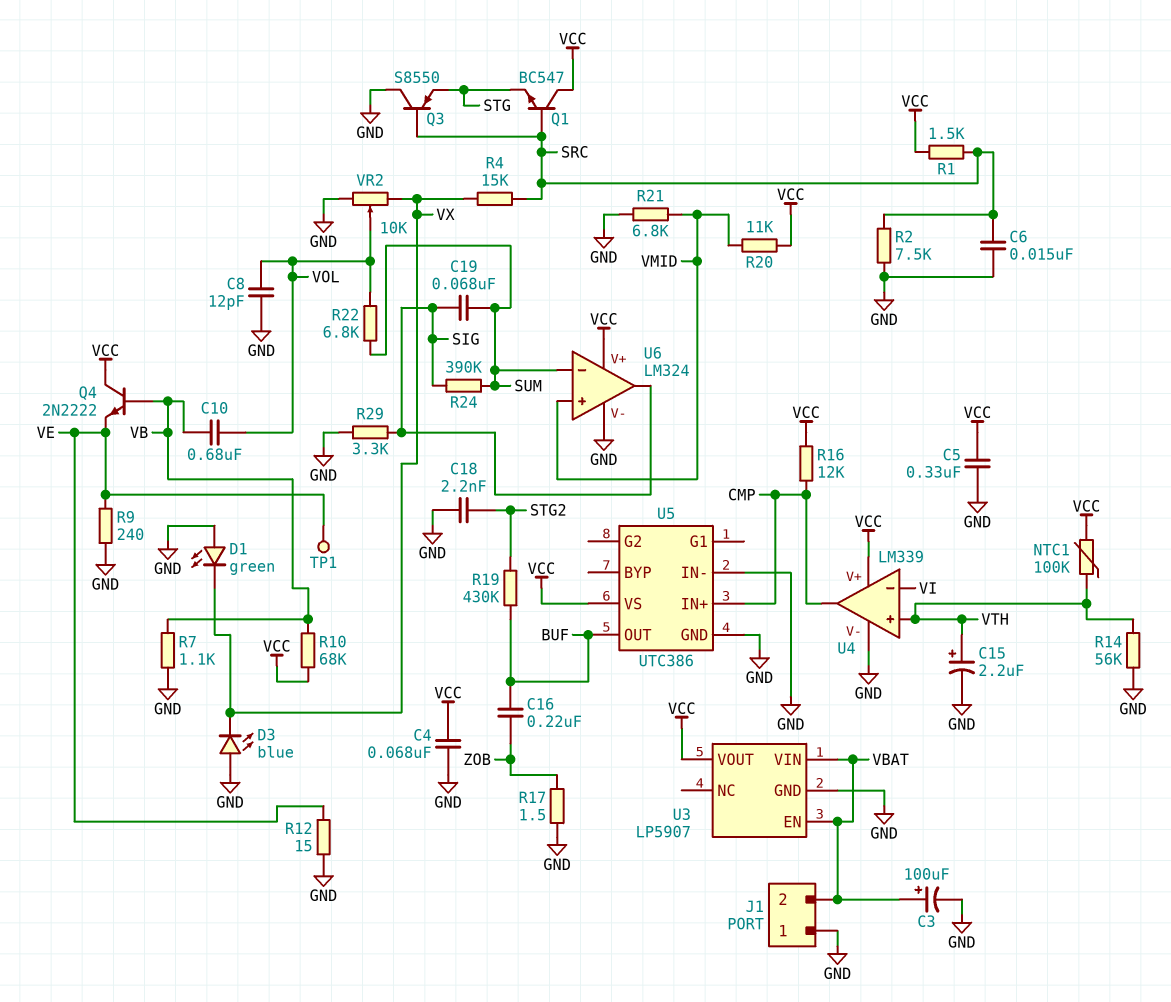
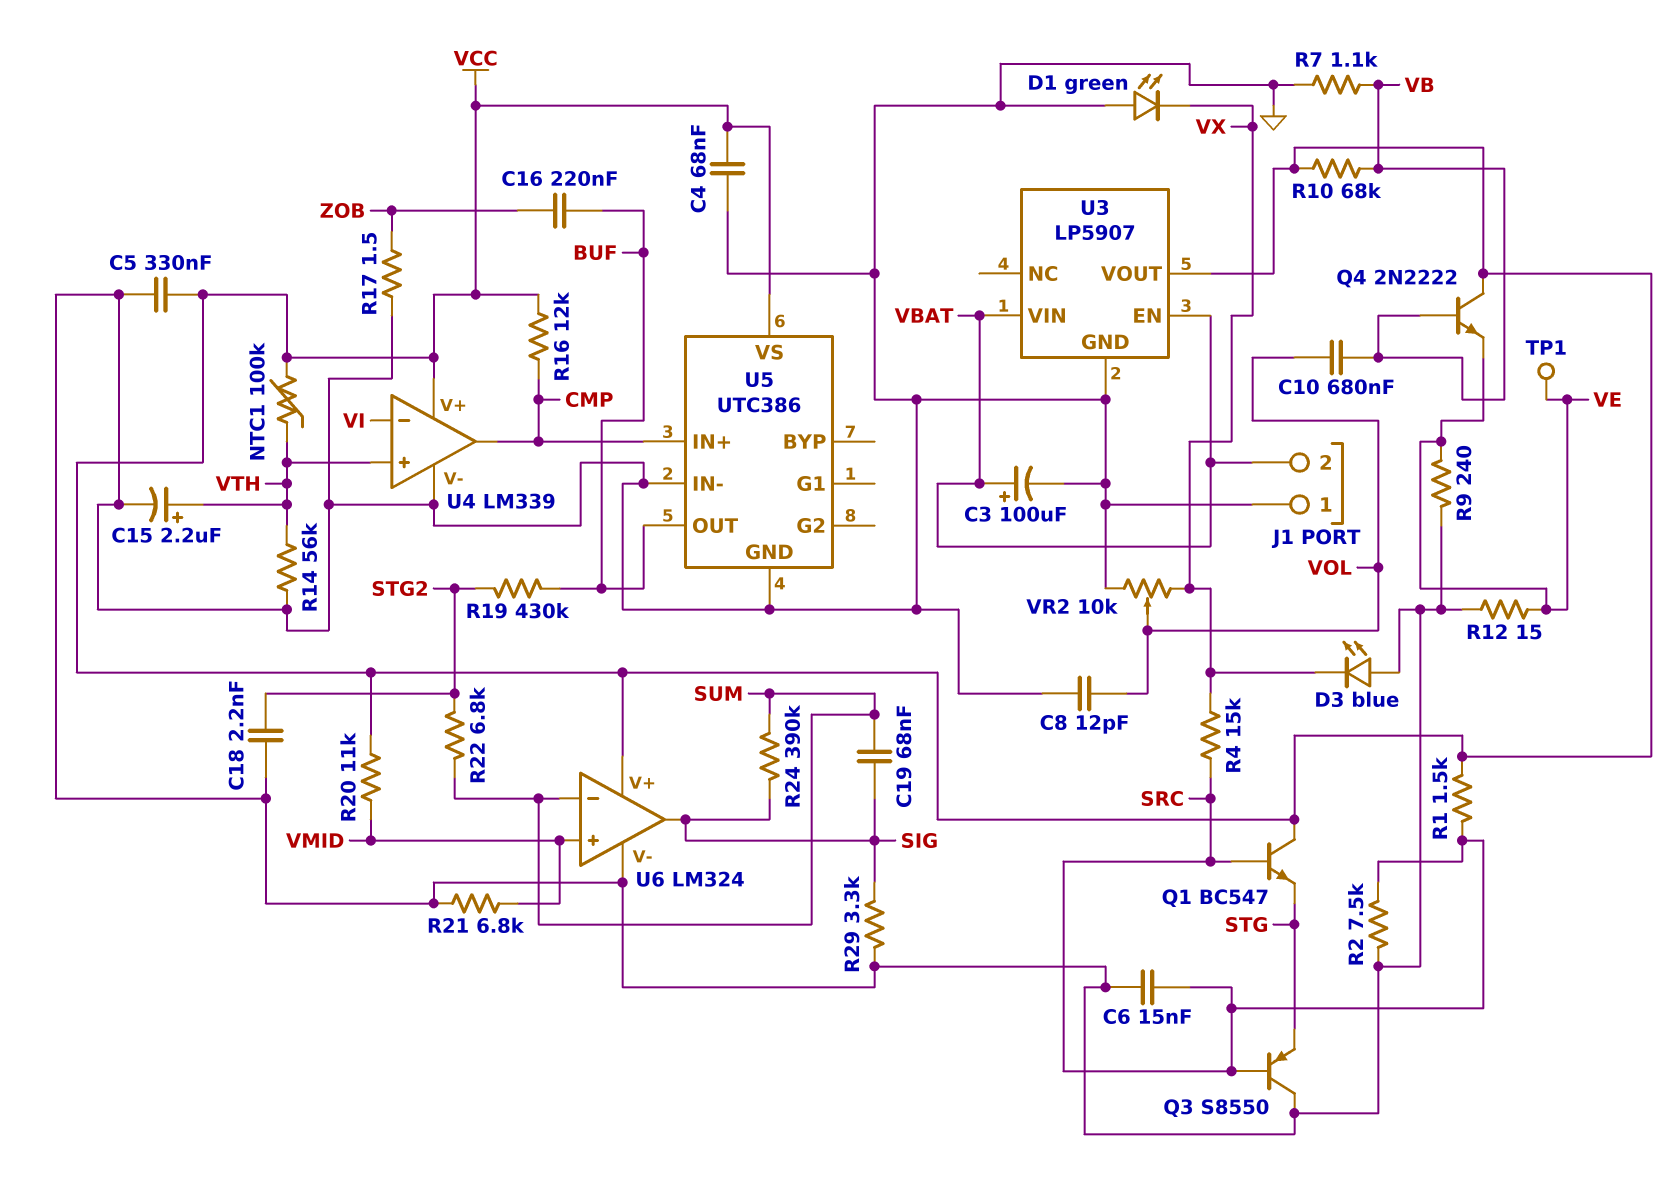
R22: 6.8k (SUM, VOL) -> 6.8k (STG2, SUM)

